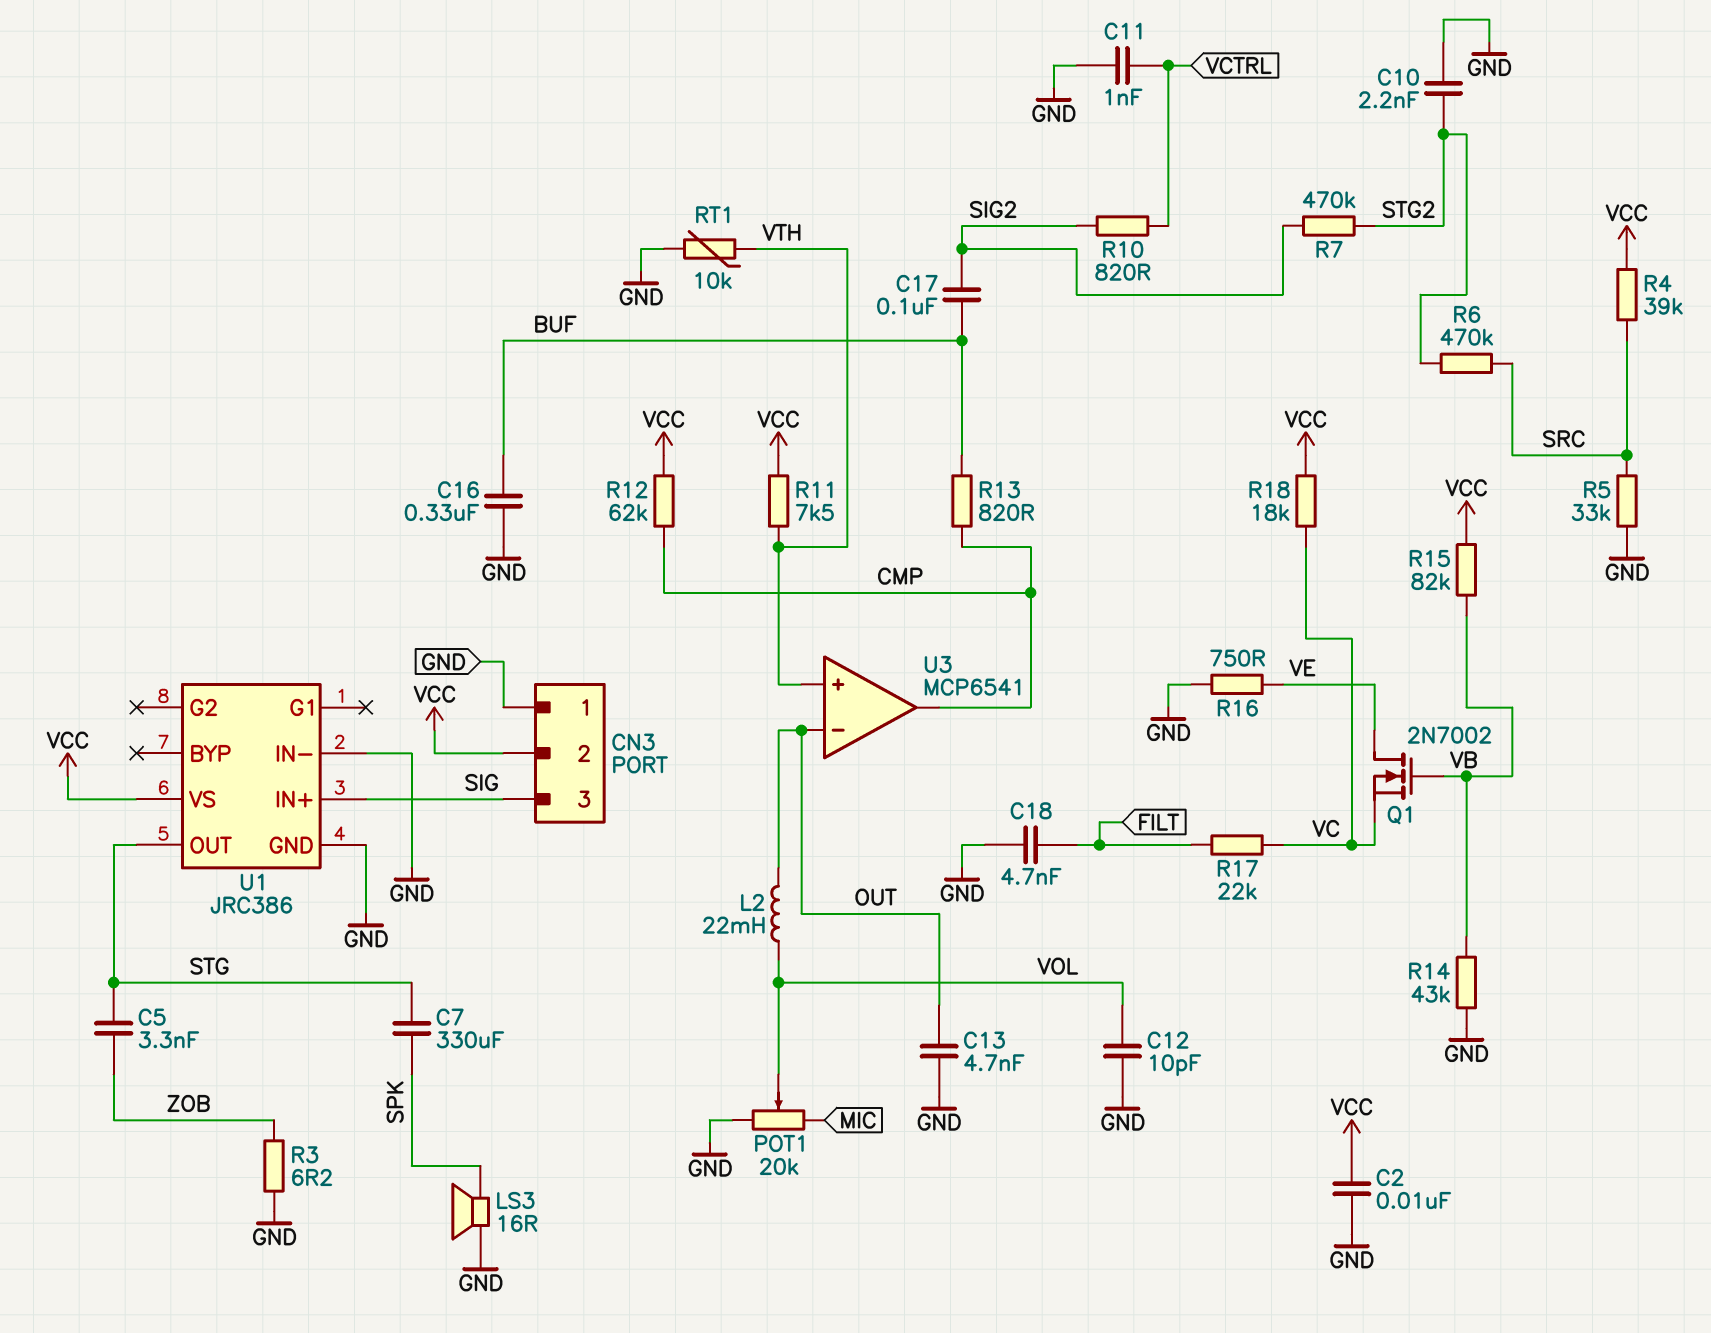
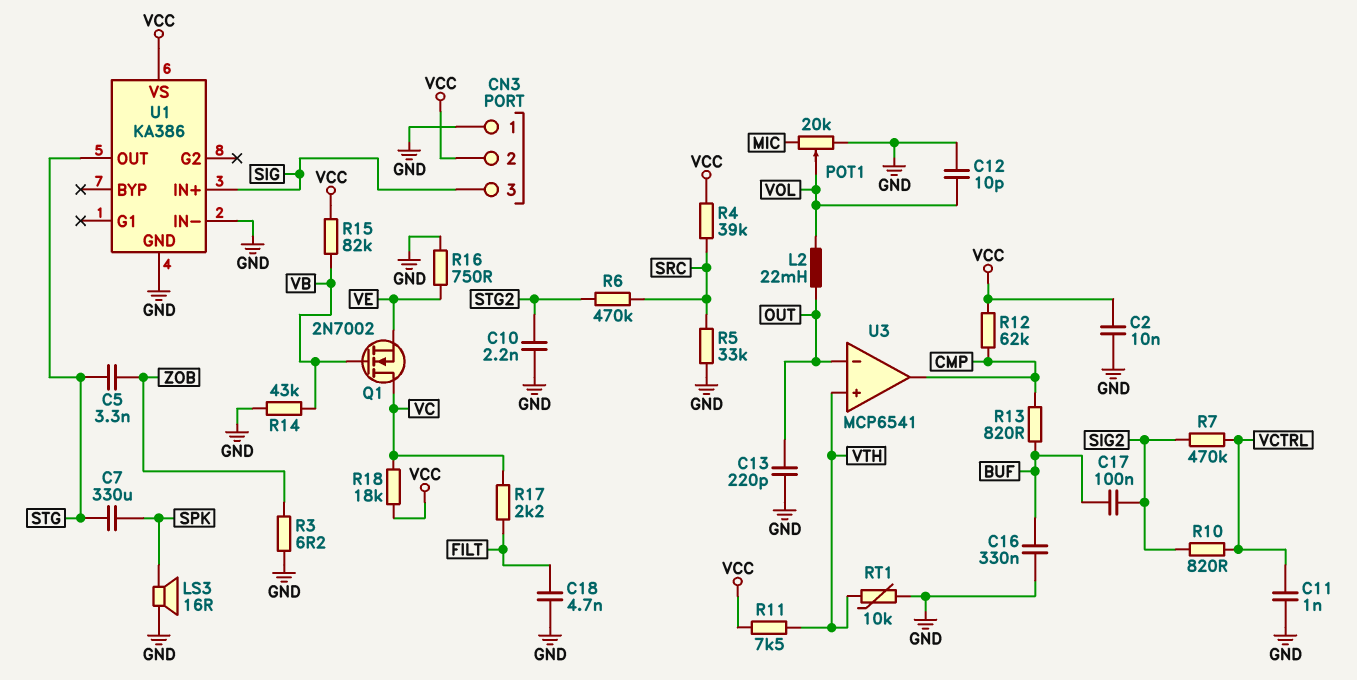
C13: 4.7nF (GND, OUT) -> 220pF (GND, OUT)
Q1: NMOS 2N7002 (G VB, D VE, S VC) -> NMOS 2N7002 (G VB, D VC, S VE)
R7: 470k (SIG2, STG2) -> 470k (SIG2, VCTRL)
R17: 22k (FILT, VC) -> 2.2k (FILT, VC)
U1: JRC386 -> KA386

